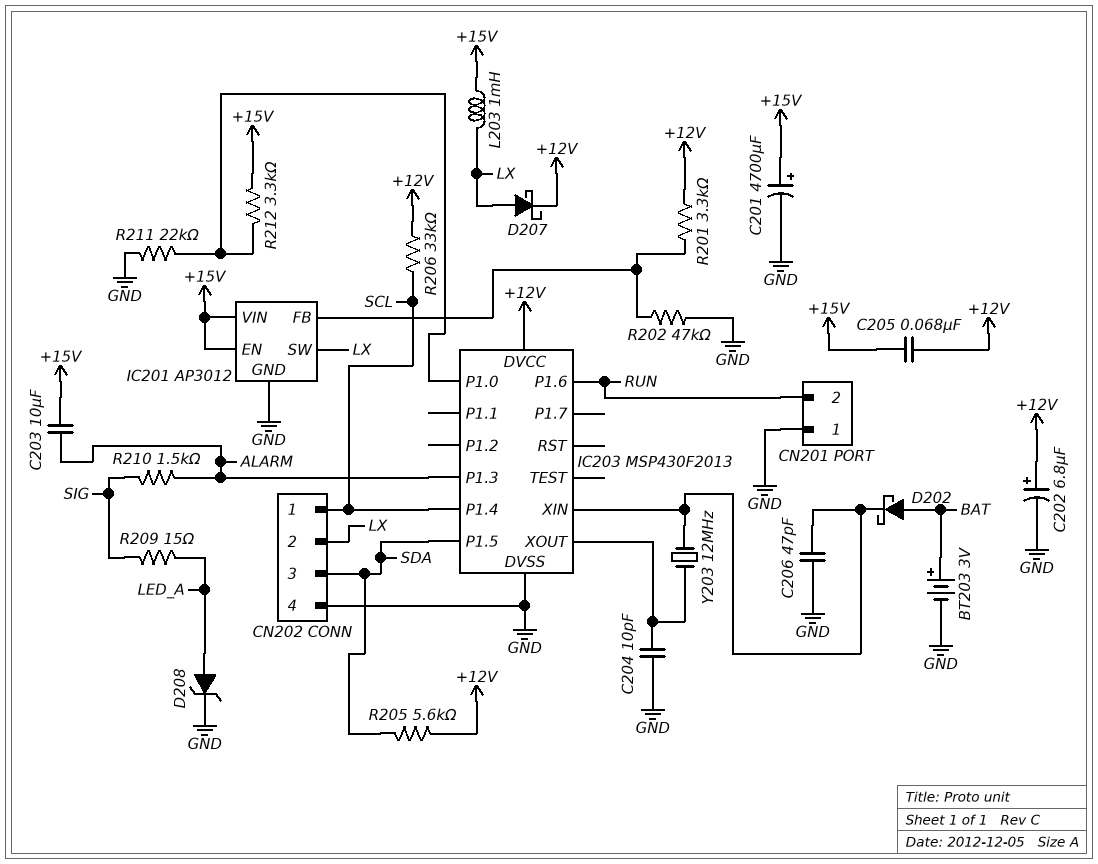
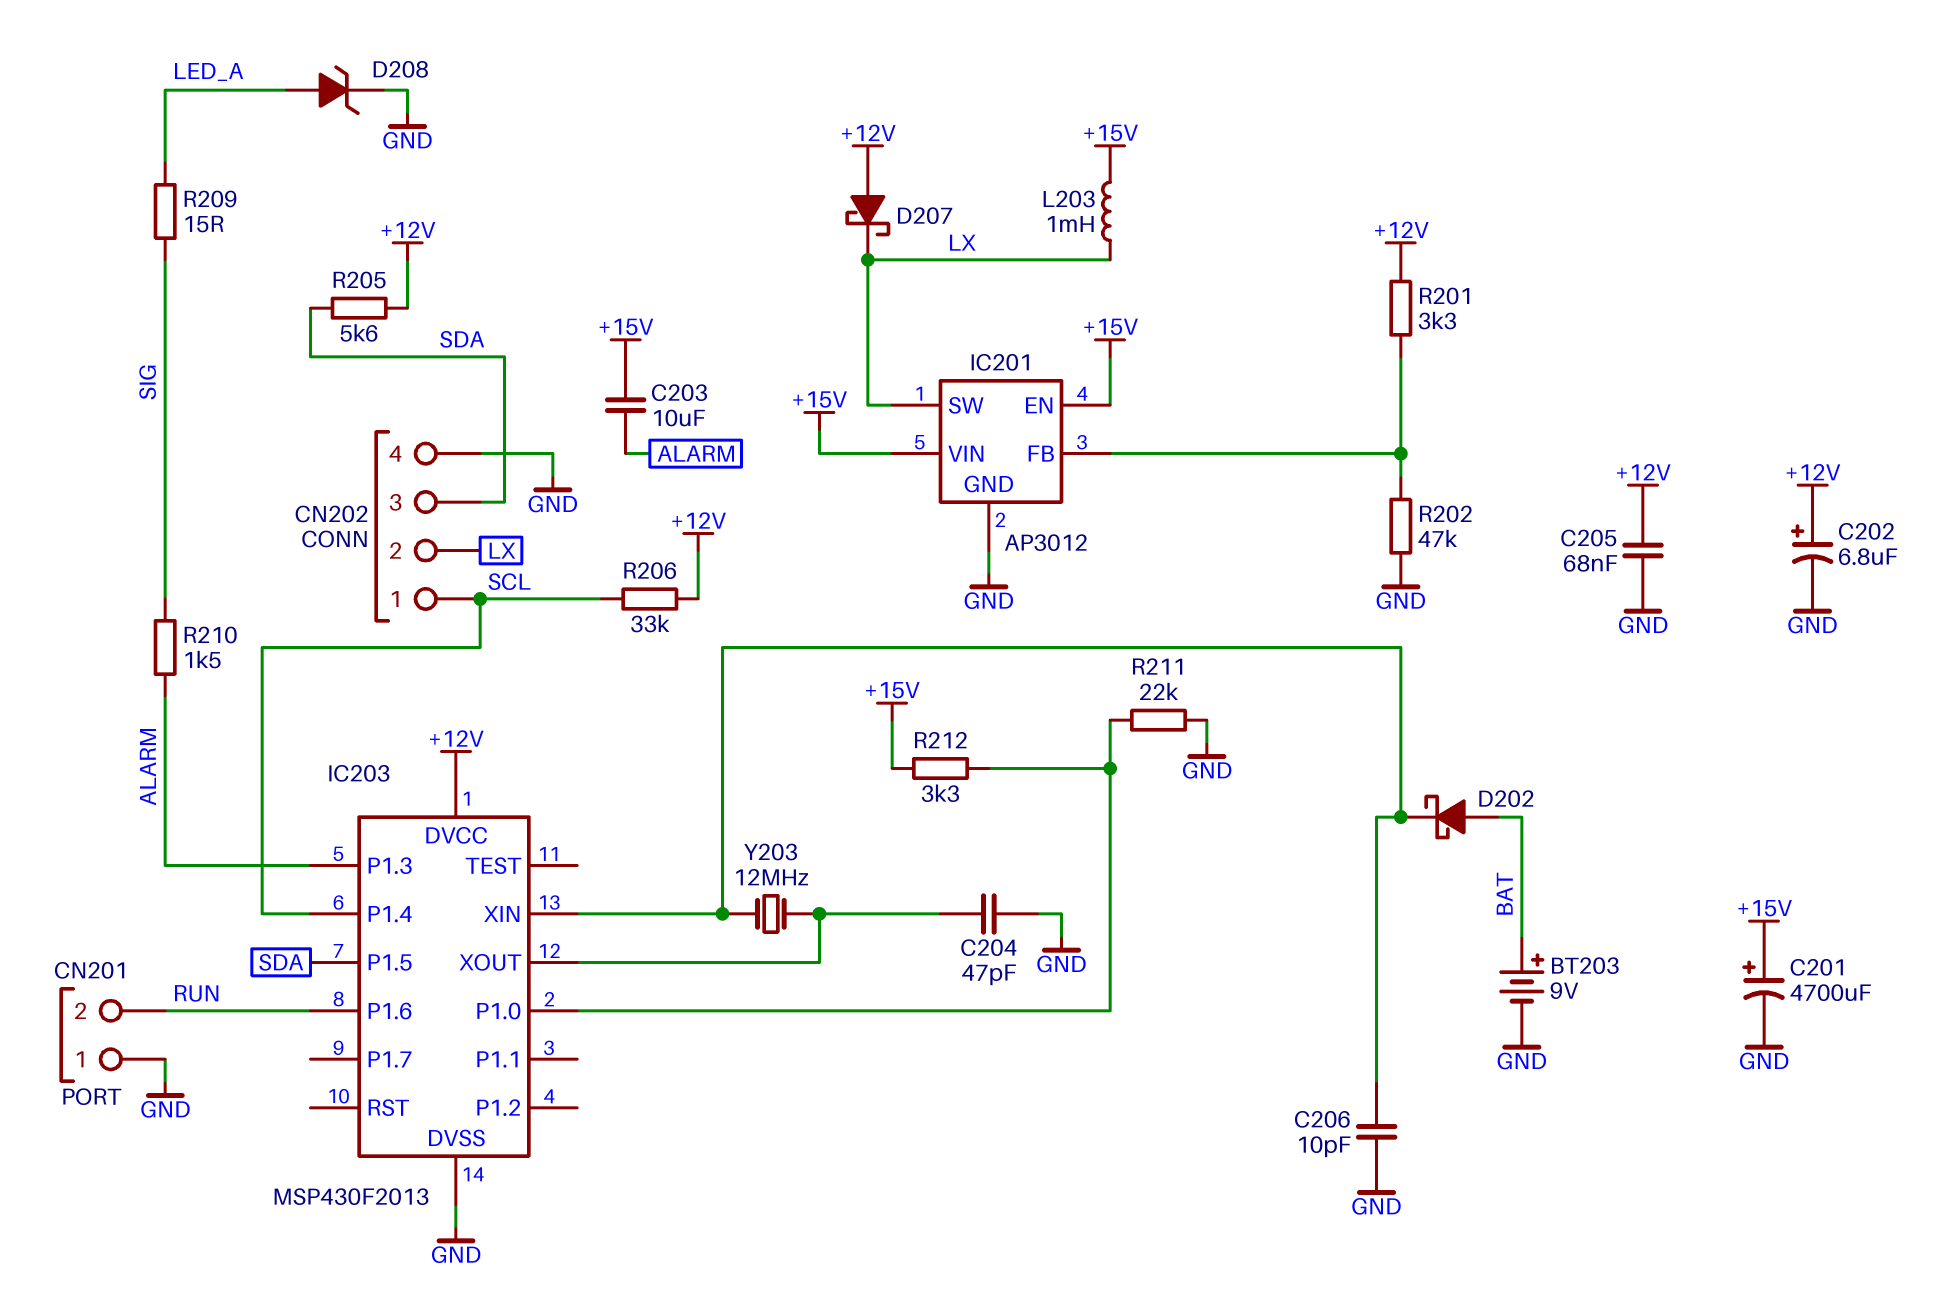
BT203: 3V (plus BAT, minus GND) -> 9V (plus BAT, minus GND)
C204: 10pF (GND, IC203/XOUT) -> 47pF (GND, IC203/XOUT)
C205: 68nF (+12V, +15V) -> 68nF (+12V, GND)
C206: 47pF (GND, IC203/XIN) -> 10pF (GND, IC203/XIN)
D207: schottky (A LX, K +12V) -> schottky (A +12V, K LX)

